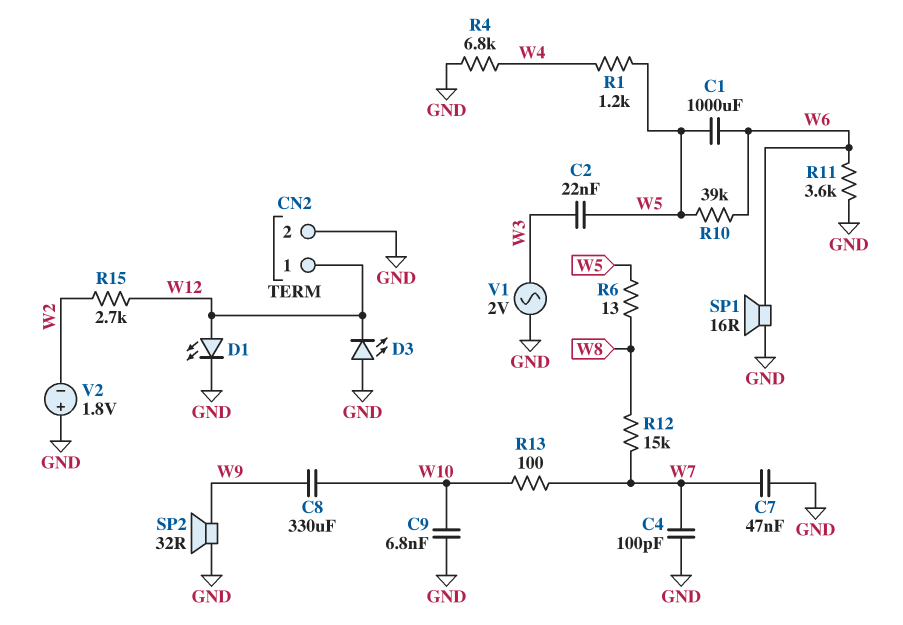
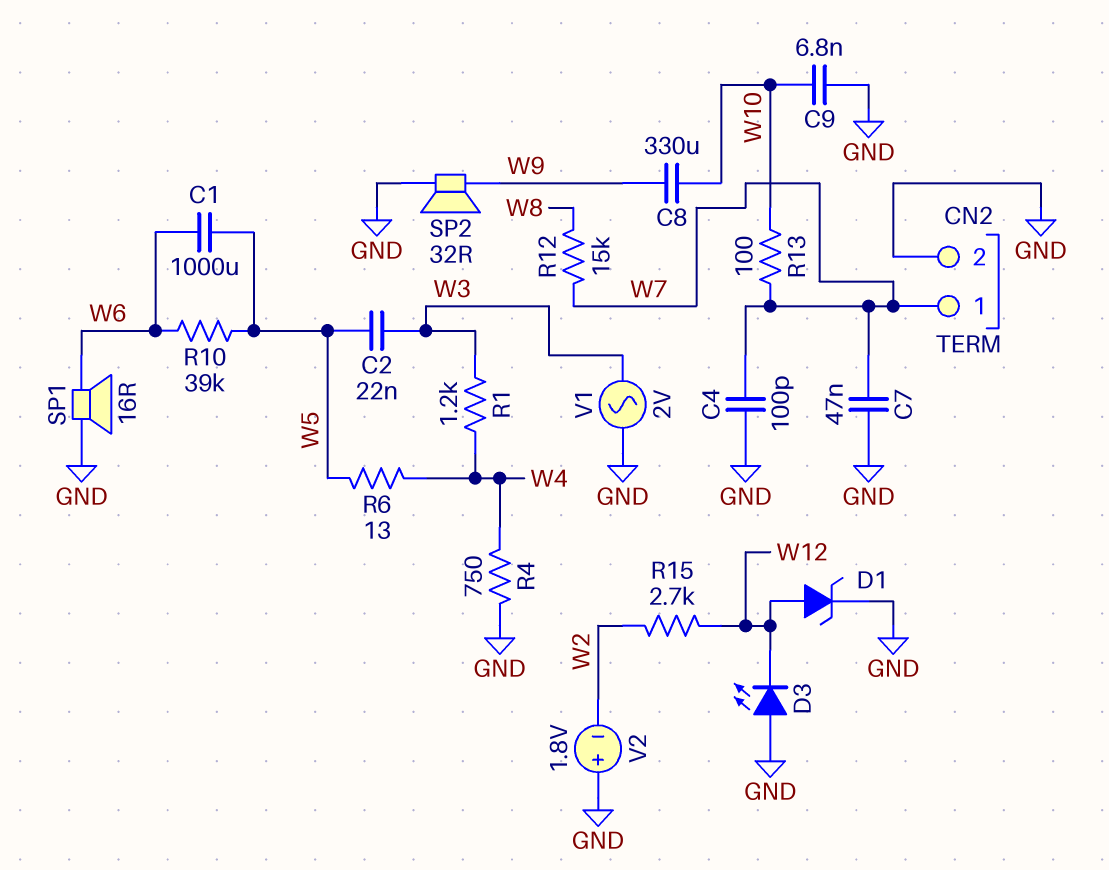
CN2 pin 1: W12 -> W7
D1: LED (A W12, K GND) -> zener (A W12, K GND)
R1: 1.2k (W4, W5) -> 1.2k (W3, W4)
R4: 6.8k (GND, W4) -> 750 (GND, W4)
R6: 13 (W5, W8) -> 13 (W4, W5)
R11: 3.6k (GND, W6) -> none

